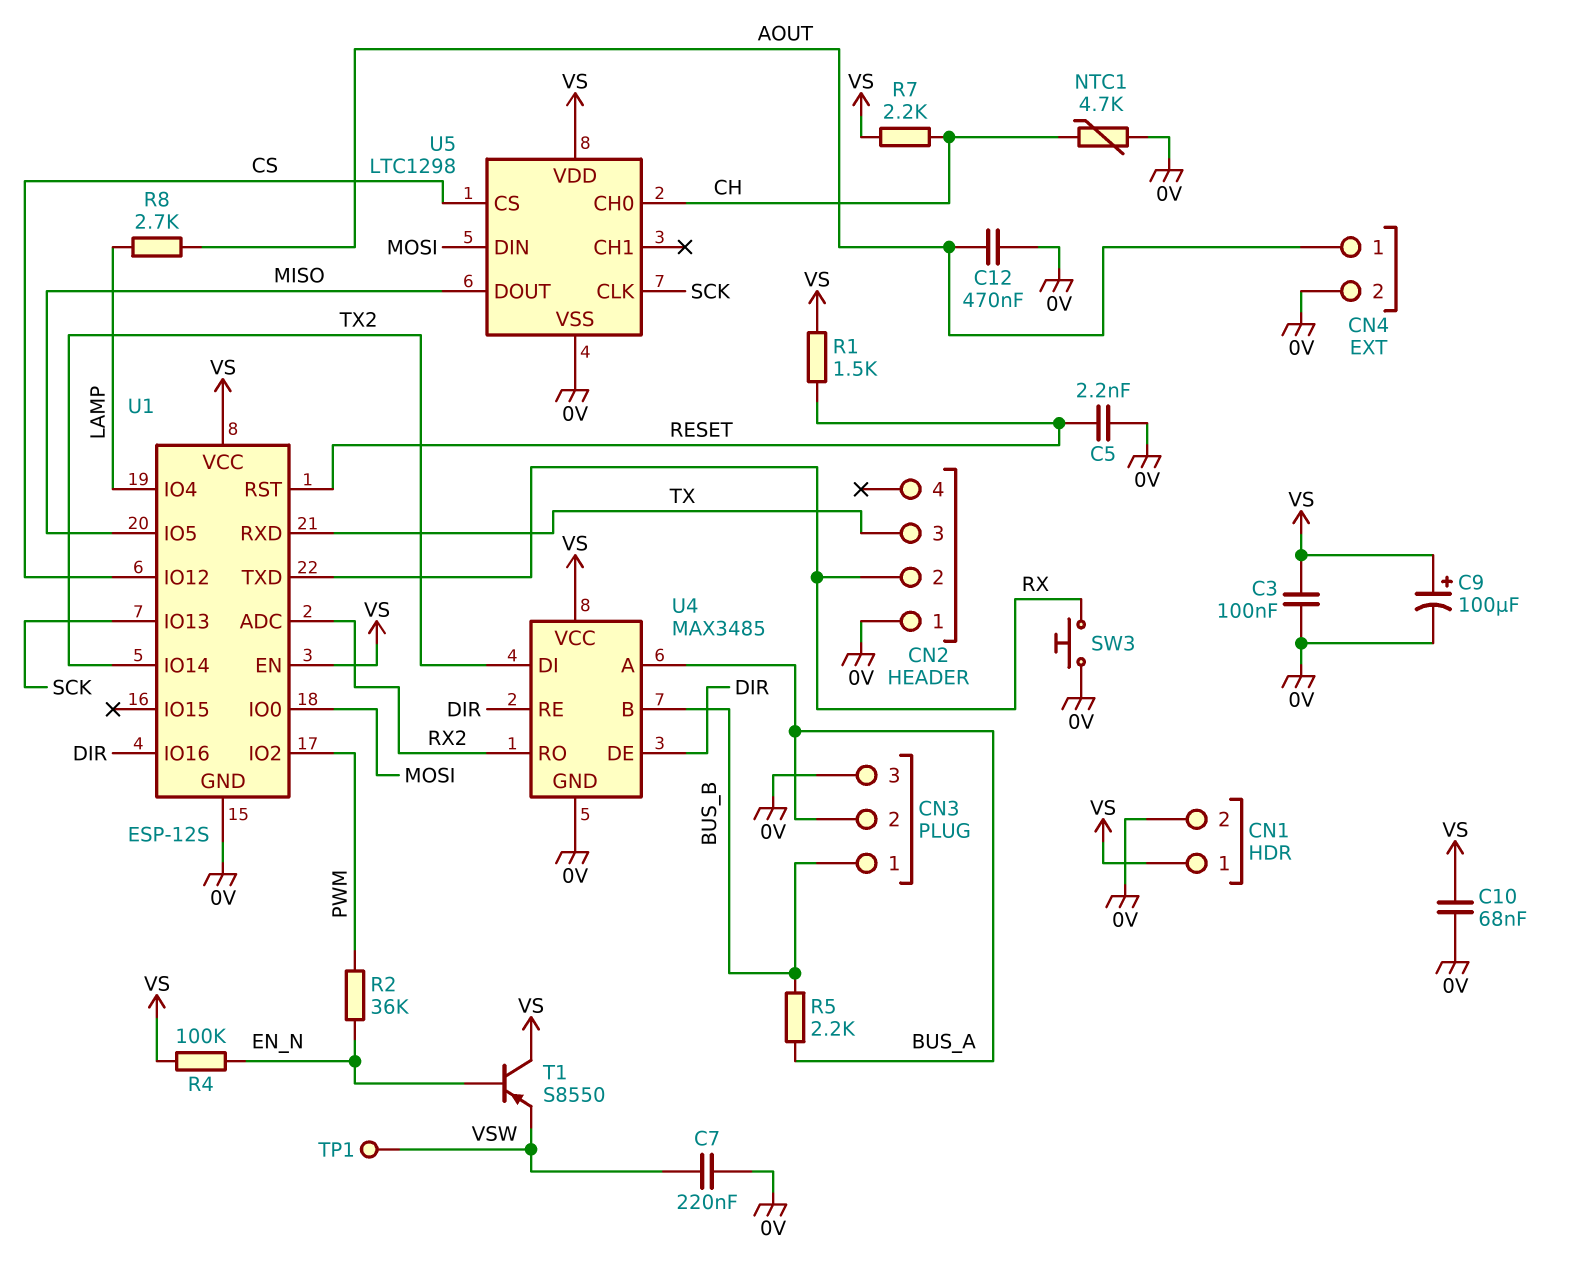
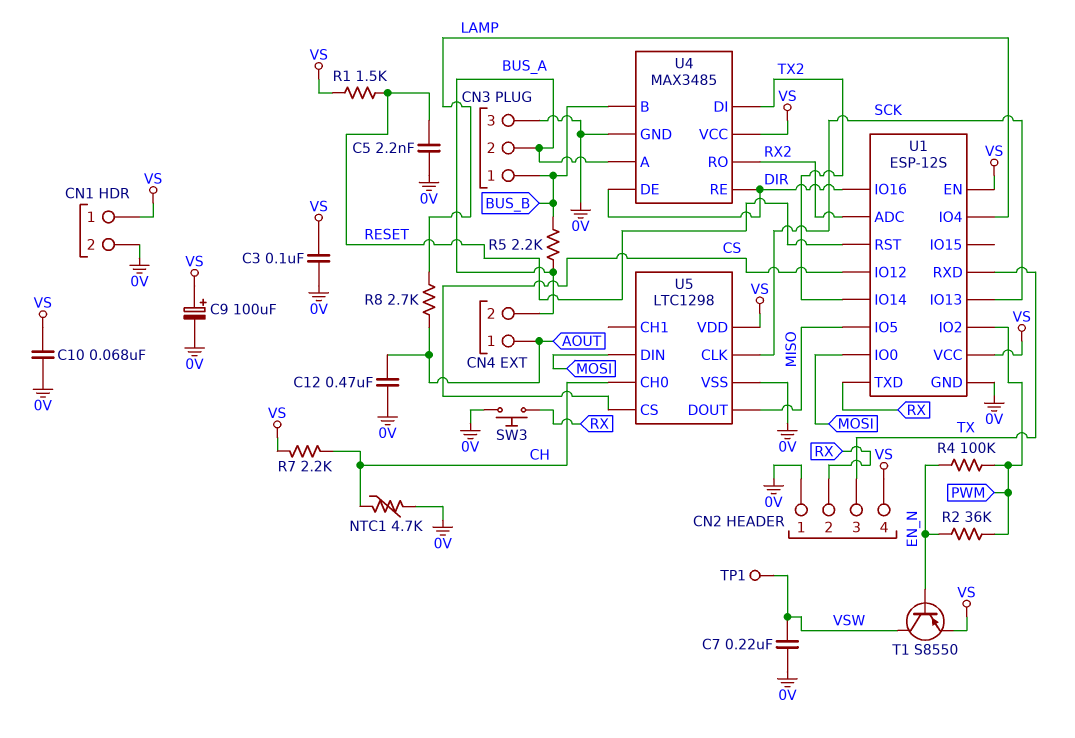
CN2 pin 4: none -> VS
CN4 pin 2: 0V -> BUS_A
R4: 100k (EN_N, VS) -> 100k (EN_N, PWM)
T1: PNP S8550 (B EN_N, C VS, E VSW) -> PNP S8550 (B EN_N, C VSW, E VS)

